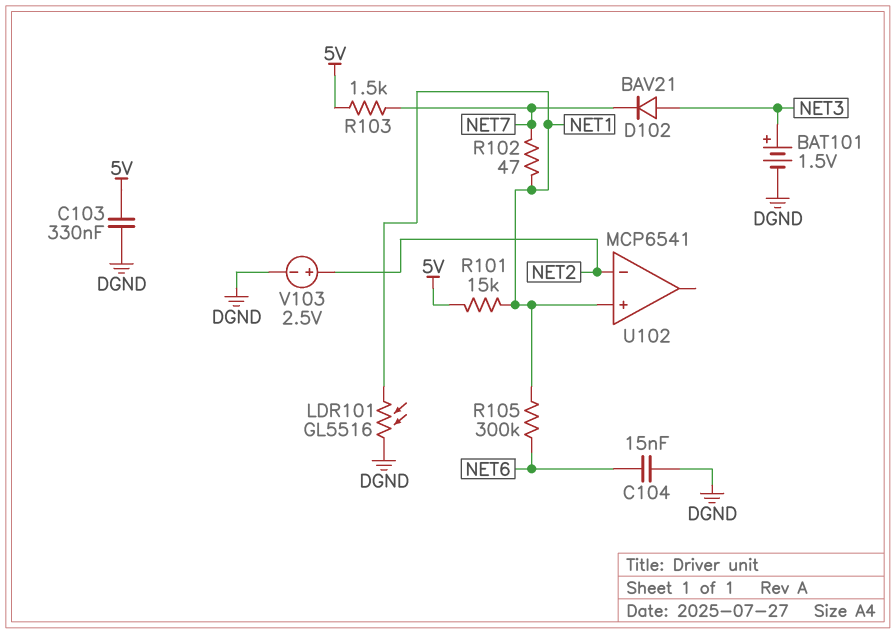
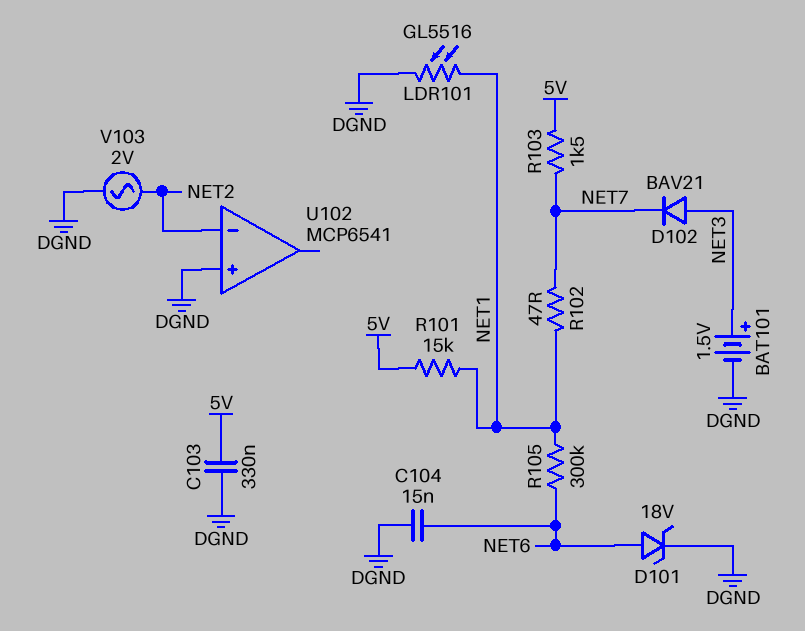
D101: none -> zener 18V (A NET6, K DGND)
U102 pin in+: NET1 -> DGND
V103: 2.5V (plus NET2, minus DGND) -> AC 2V (DGND, NET2)

